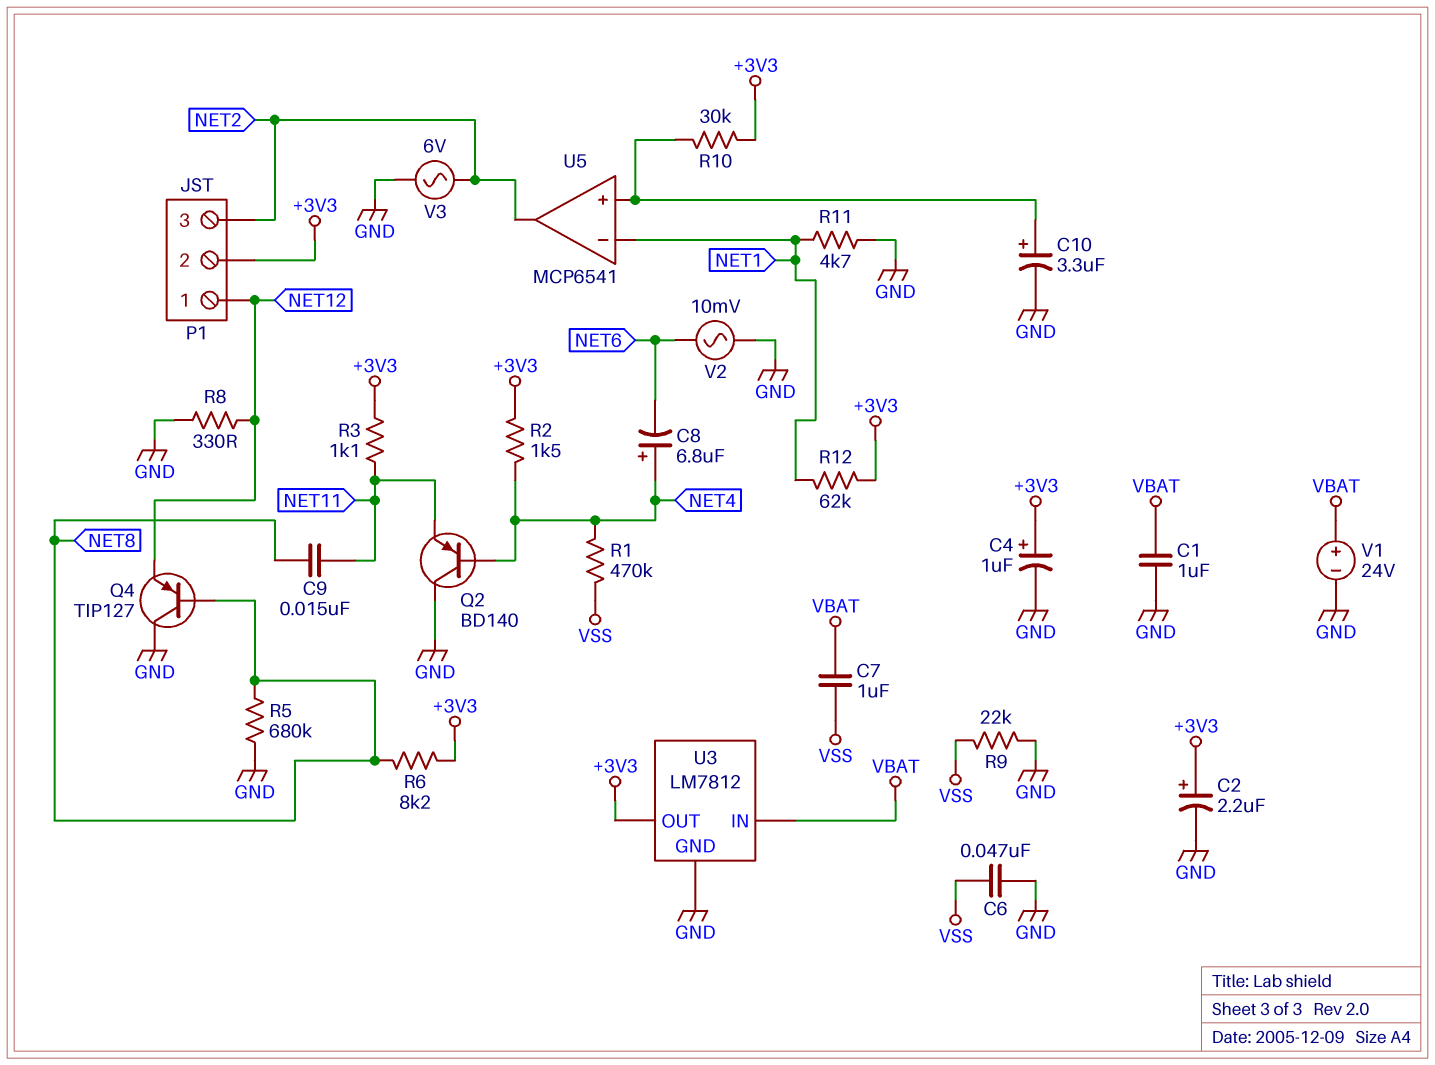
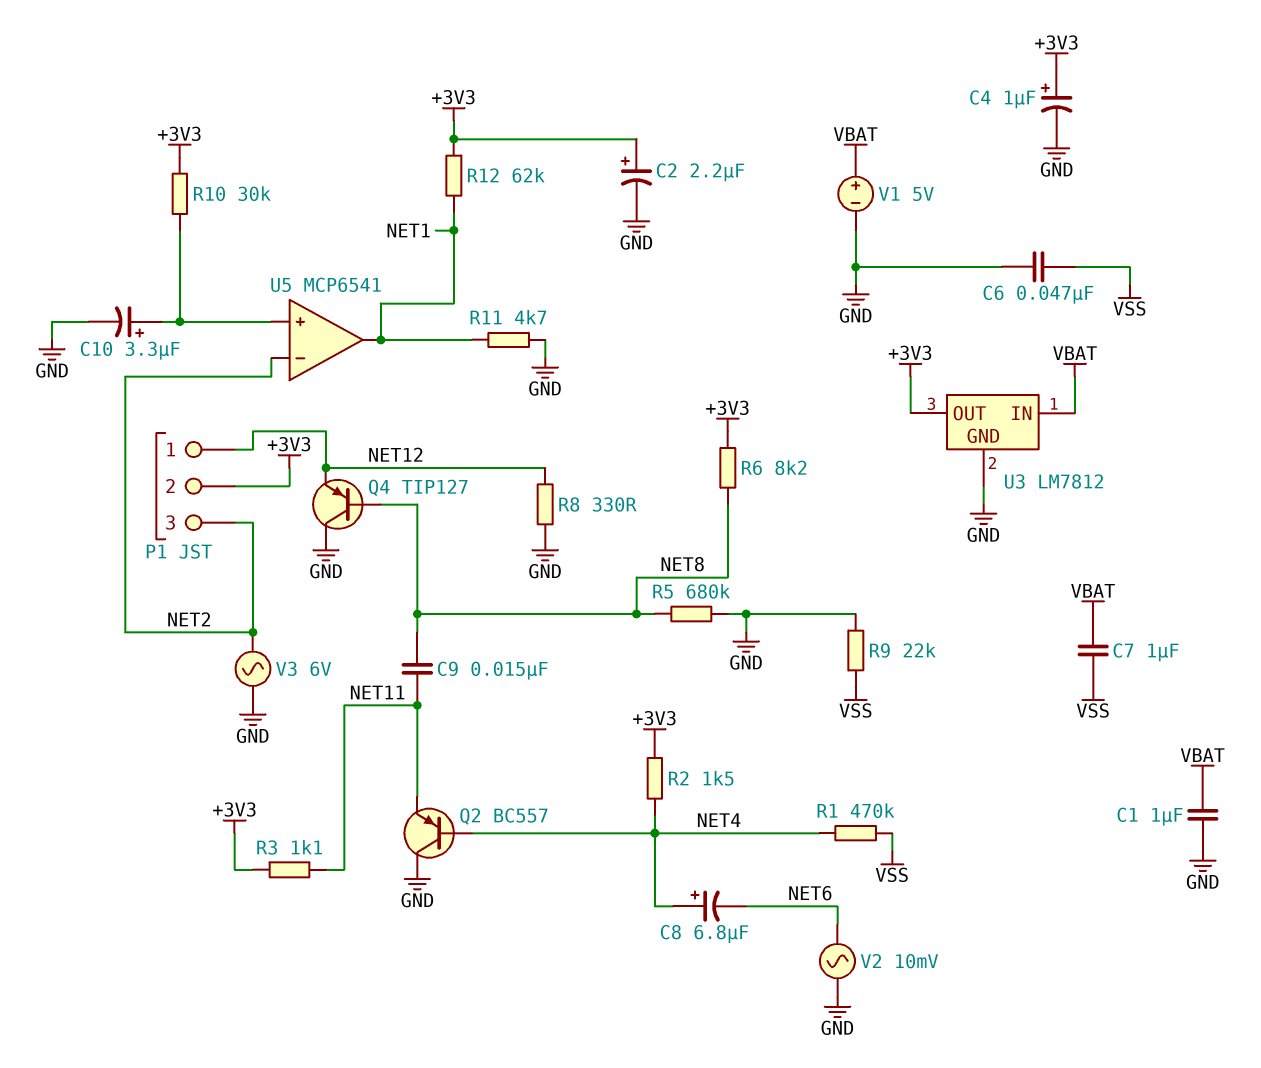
Q2: PNP BD140 (B NET4, C GND, E NET11) -> PNP BC557 (B NET4, C GND, E NET11)
U5 pin in-: NET1 -> NET2
U5 pin out: NET2 -> NET1
V1: 24V (plus VBAT, minus GND) -> 5V (plus VBAT, minus GND)

